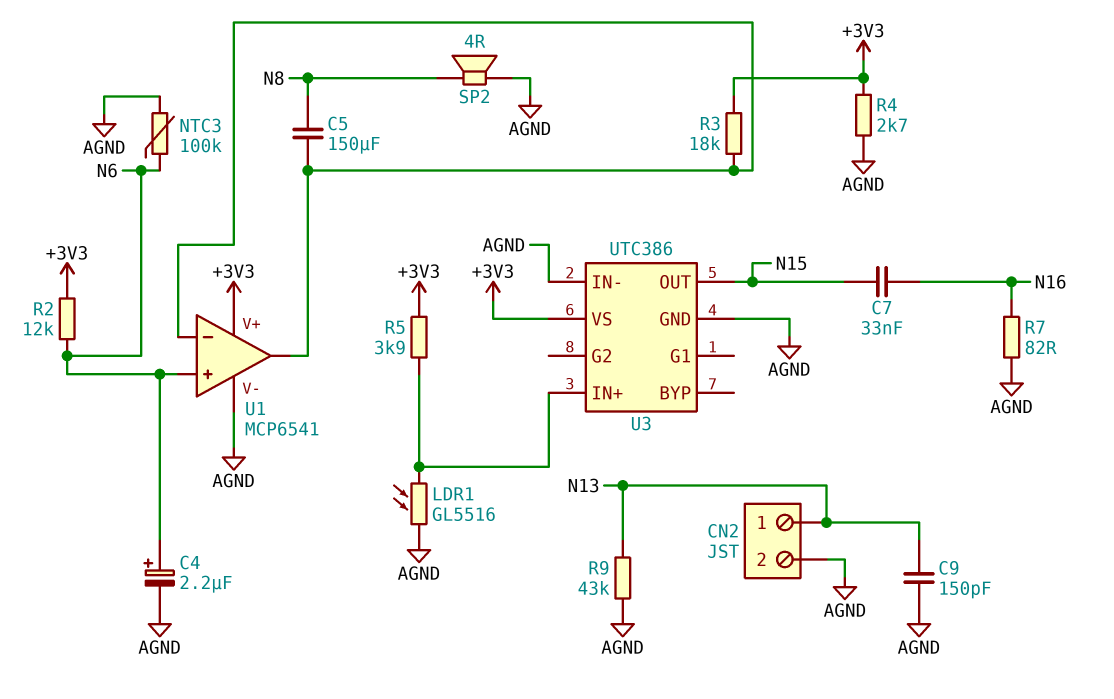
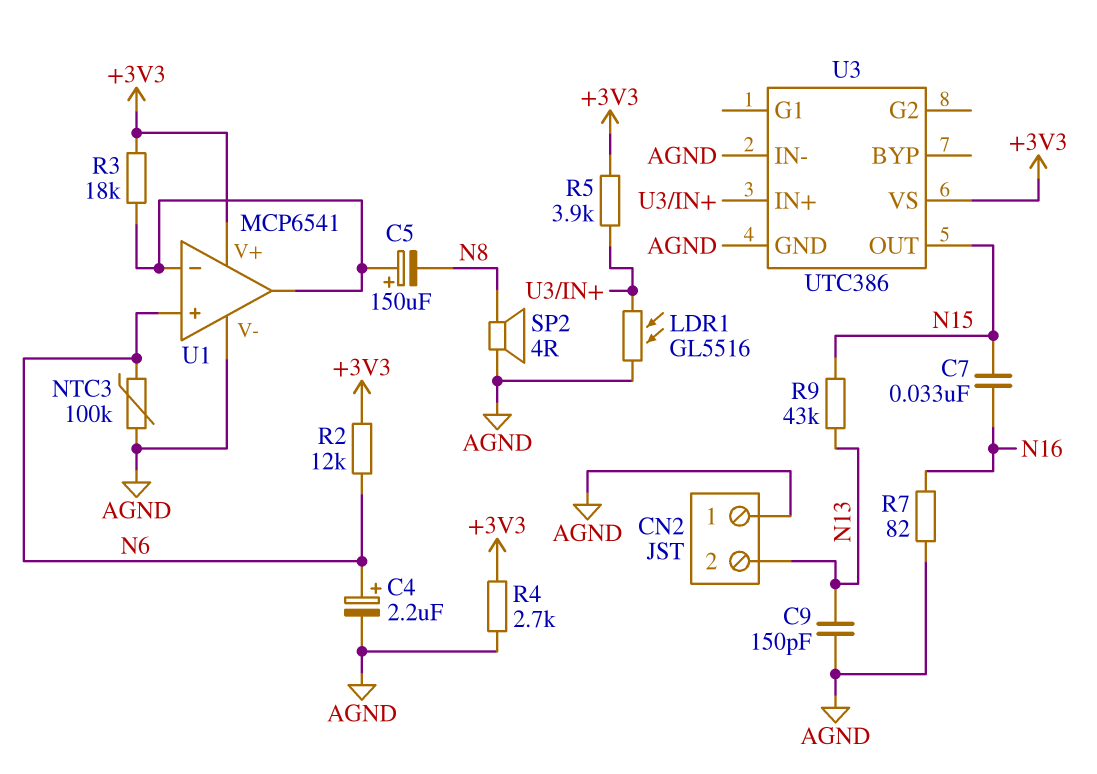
C5: 150uF (N8, U1/in-) -> 150uF (plus U1/in-, minus N8)
CN2 pin 1: N13 -> AGND
CN2 pin 2: AGND -> N13
R9: 43k (AGND, N13) -> 43k (N13, N15)

